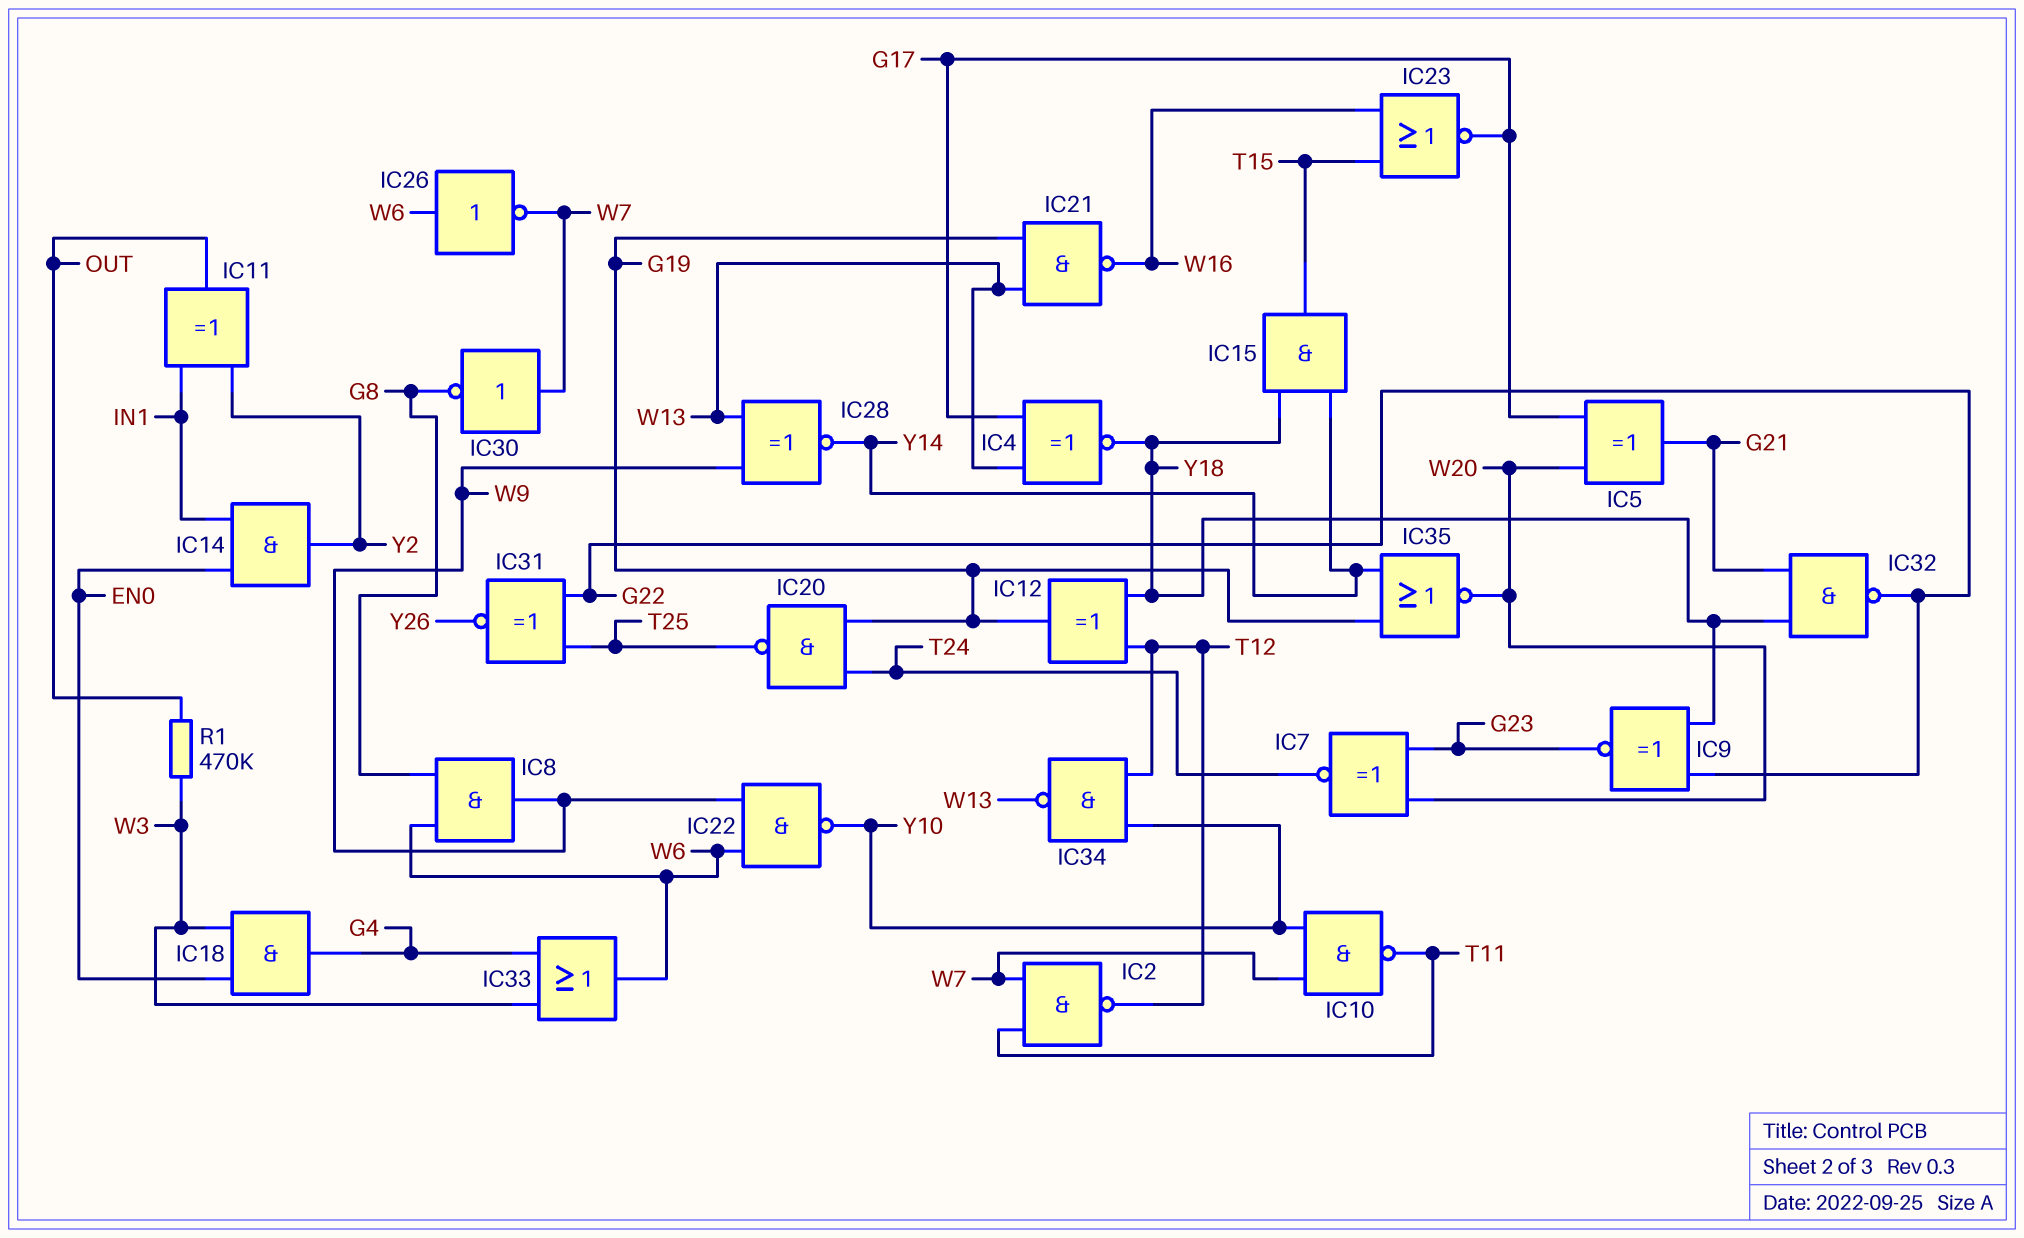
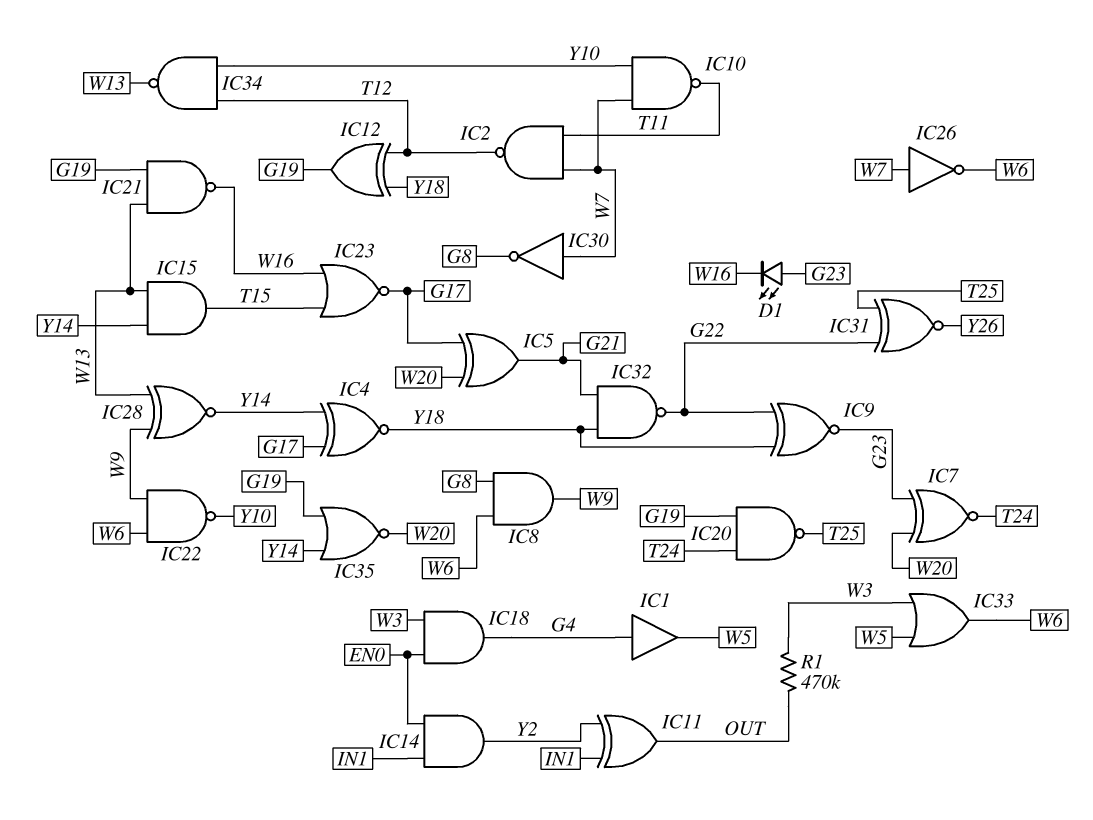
D1: none -> LED (A G23, K W16)
IC1: none -> buffer (in G4, out W5)
IC4: XNOR (in G17, in W13, out Y18) -> XNOR (in G17, in Y14, out Y18)
IC15: AND (in Y14, in Y18, out T15) -> AND (in W13, in Y14, out T15)
IC26: NOT (in W6, out W7) -> NOT (in W7, out W6)
IC33: OR (in G4, in W3, out W6) -> OR (in W3, in W5, out W6)

